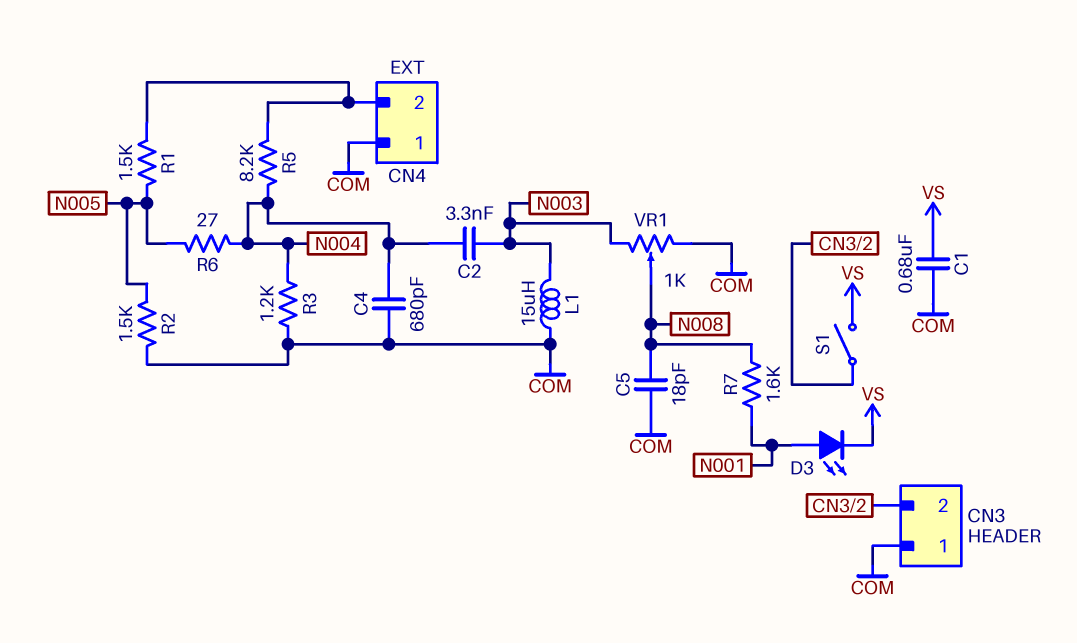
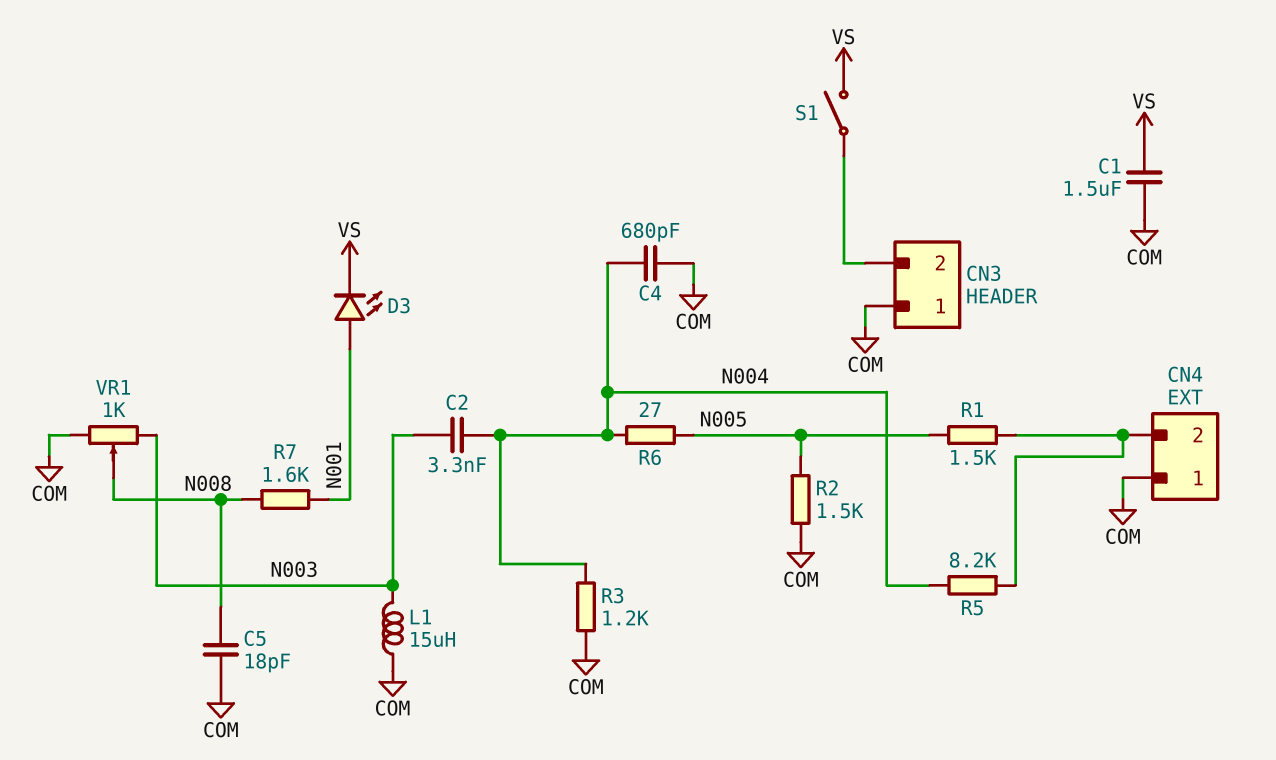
C1: 680nF (COM, VS) -> 1.5uF (COM, VS)

